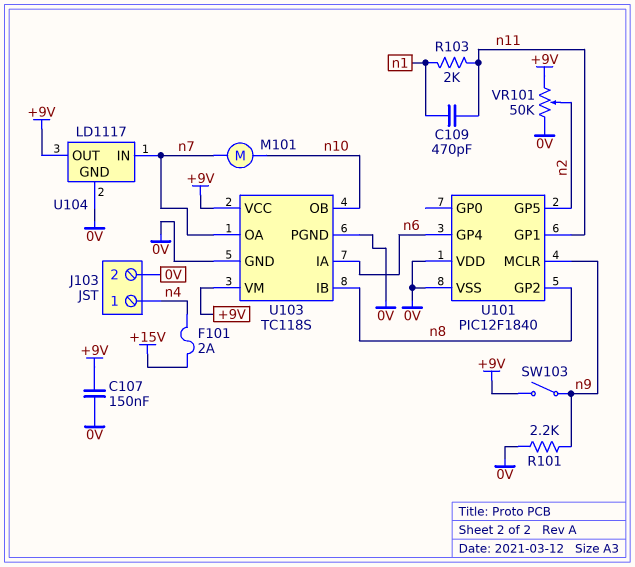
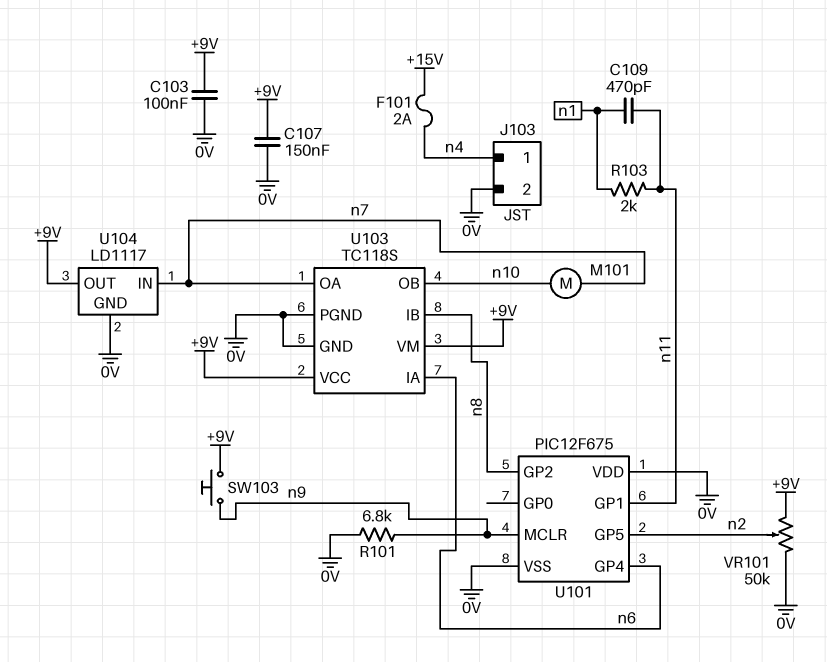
C103: none -> 100nF (+9V, 0V)
R101: 2.2k (0V, n9) -> 6.8k (0V, n9)
SW103: switch (+9V, n9) -> button (+9V, n9)
U101: PIC12F1840 -> PIC12F675

